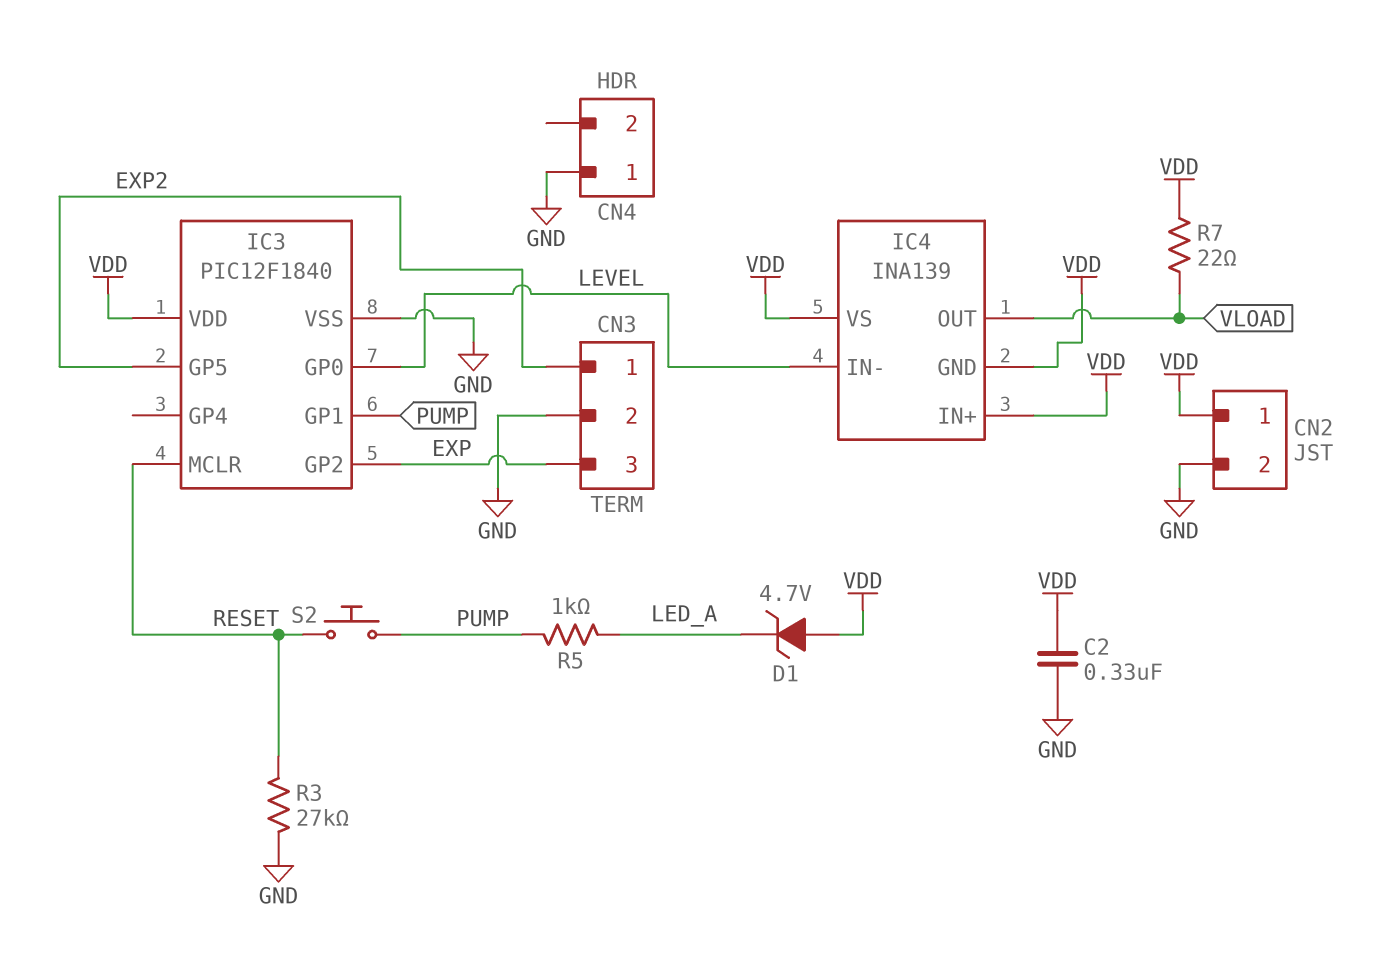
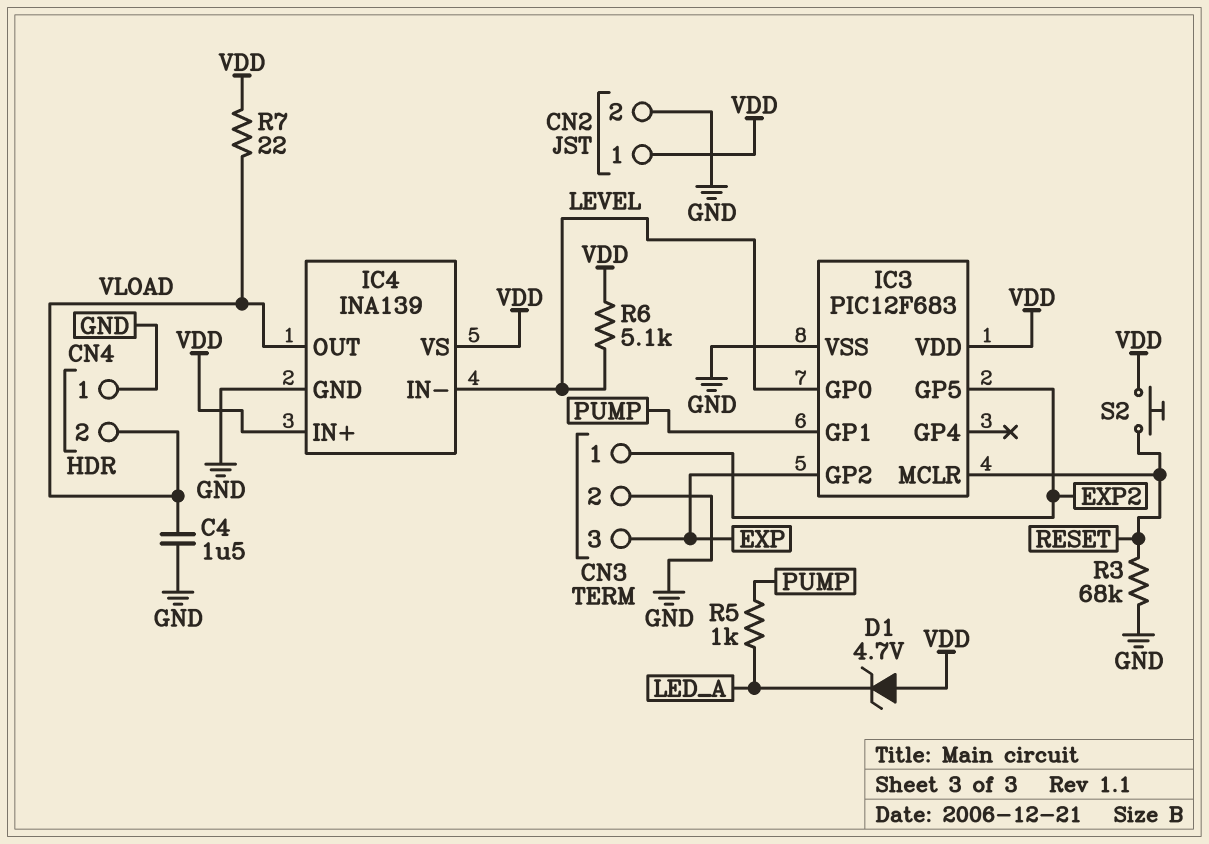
C2: 330nF (GND, VDD) -> none
C4: none -> 1.5uF (GND, VLOAD)
CN4 pin 2: none -> VLOAD
IC3: PIC12F1840 -> PIC12F683
IC4 pin GND: VDD -> GND
R3: 27k (GND, RESET) -> 68k (GND, RESET)
R6: none -> 5.1k (LEVEL, VDD)
S2: button (PUMP, RESET) -> button (RESET, VDD)

